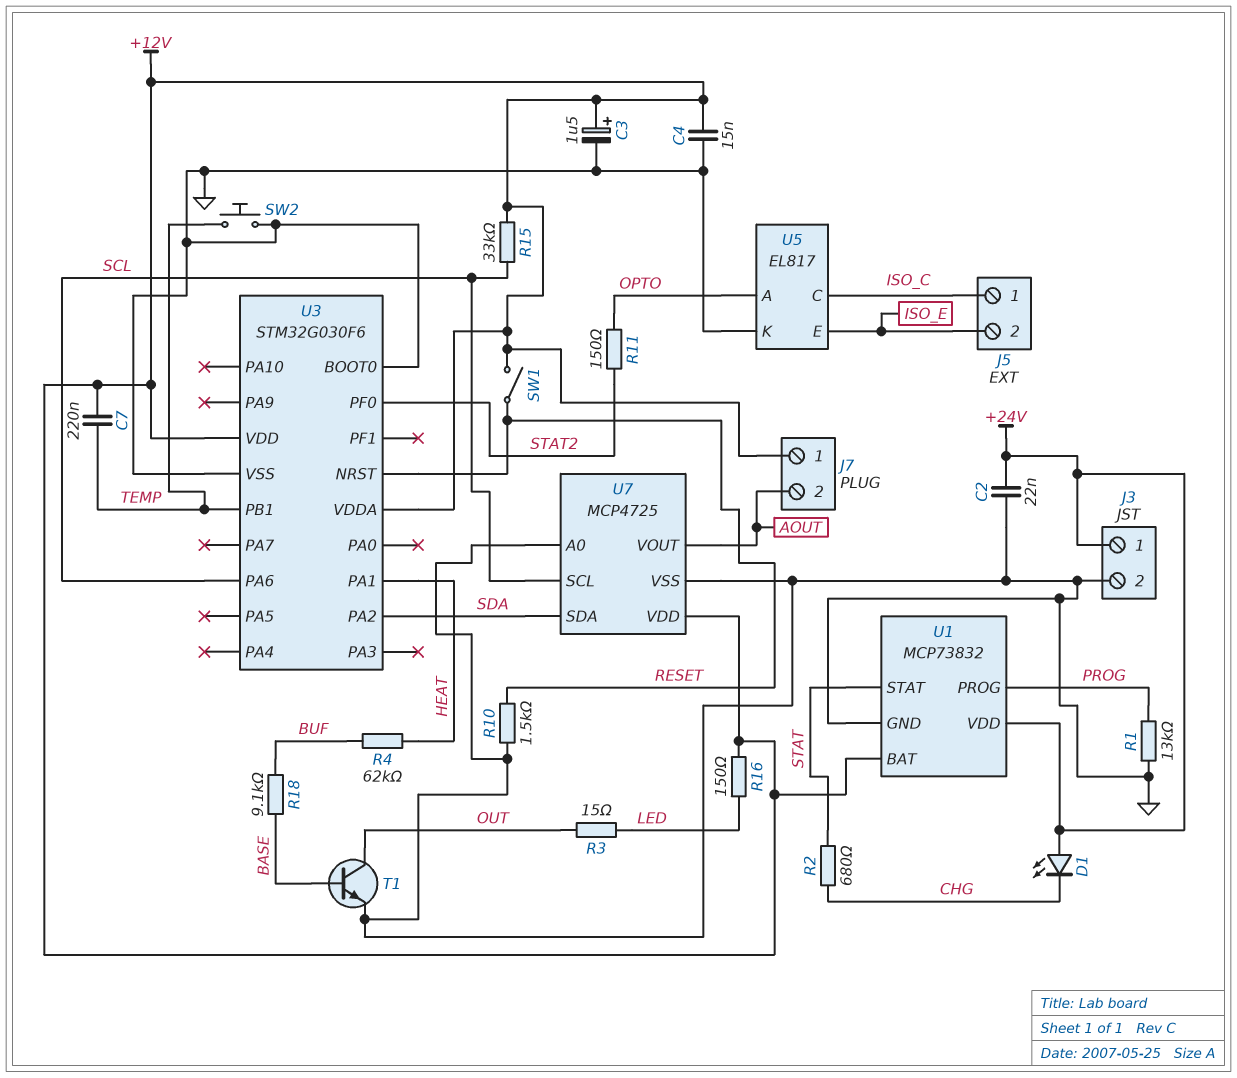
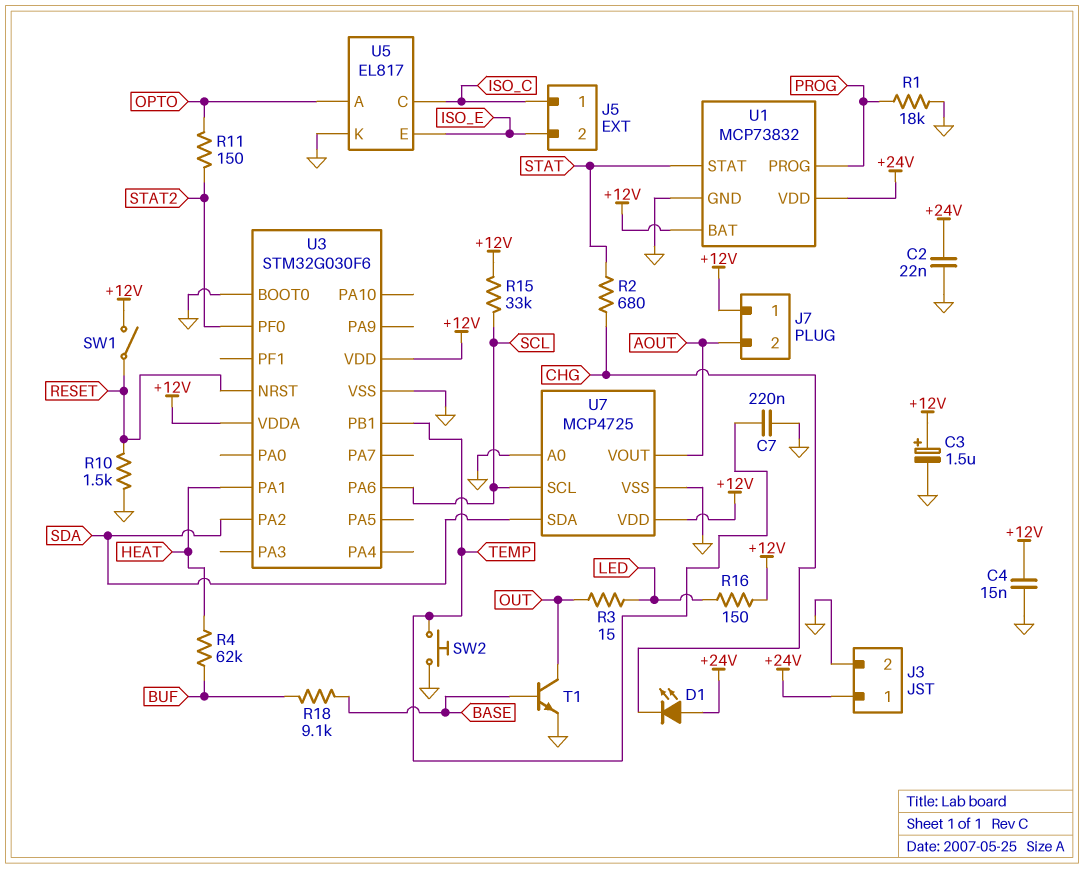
C7: 220nF (+12V, TEMP) -> 220nF (GND, TEMP)
R1: 13k (GND, PROG) -> 18k (GND, PROG)

